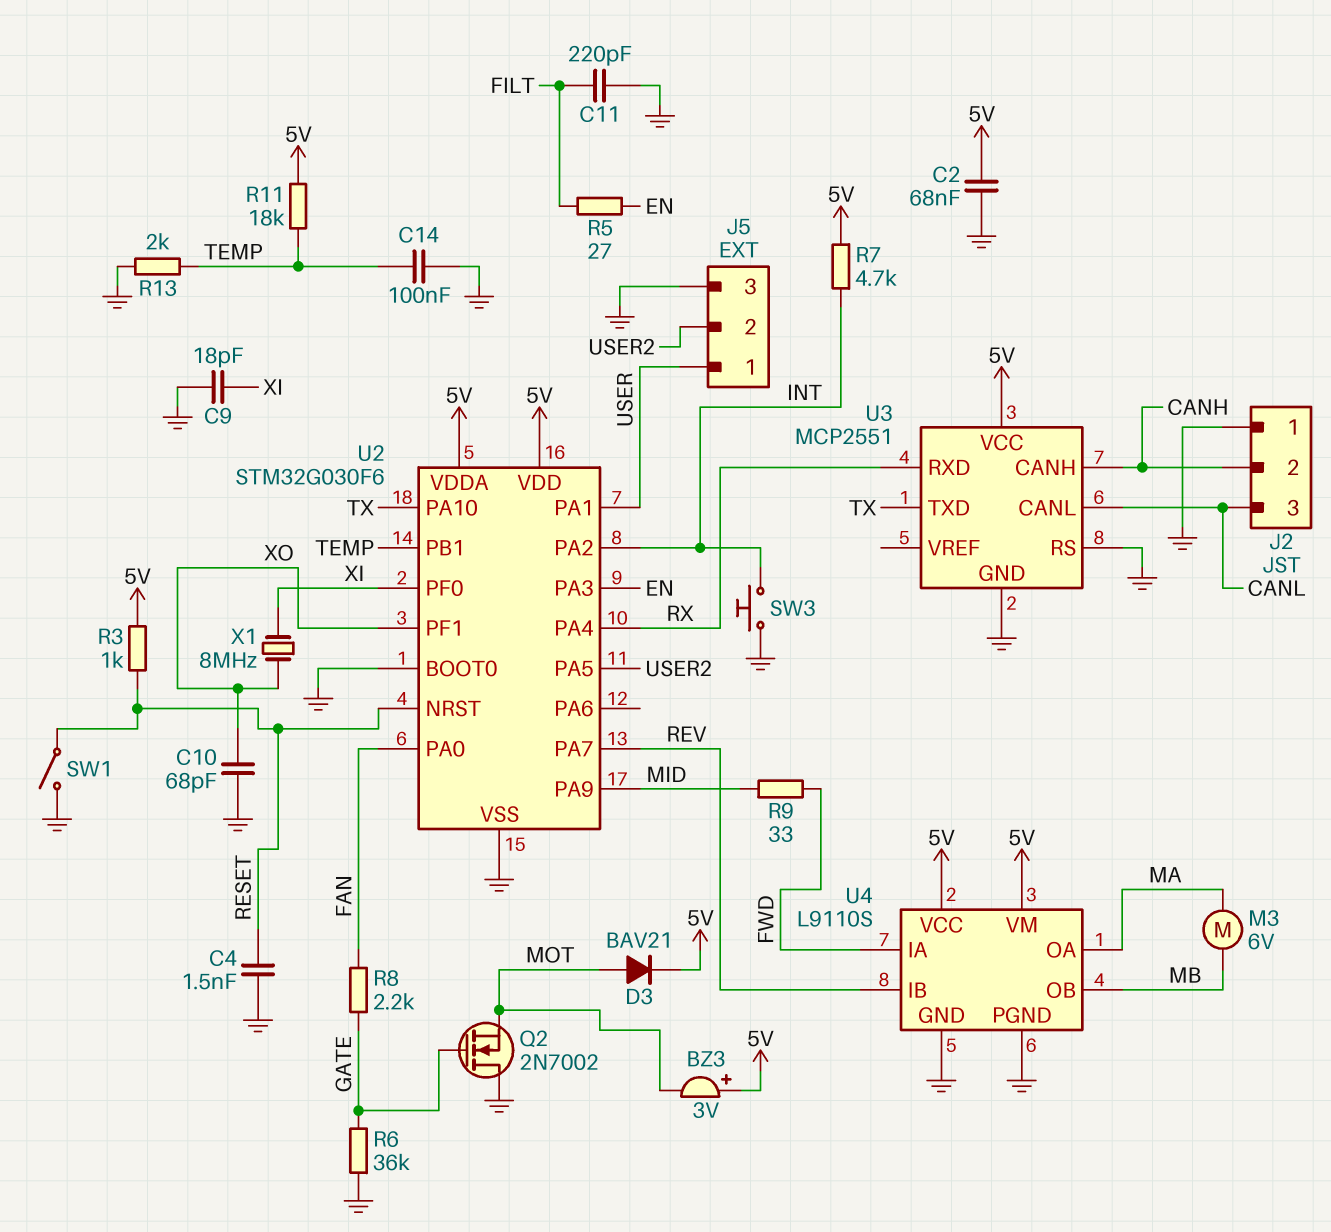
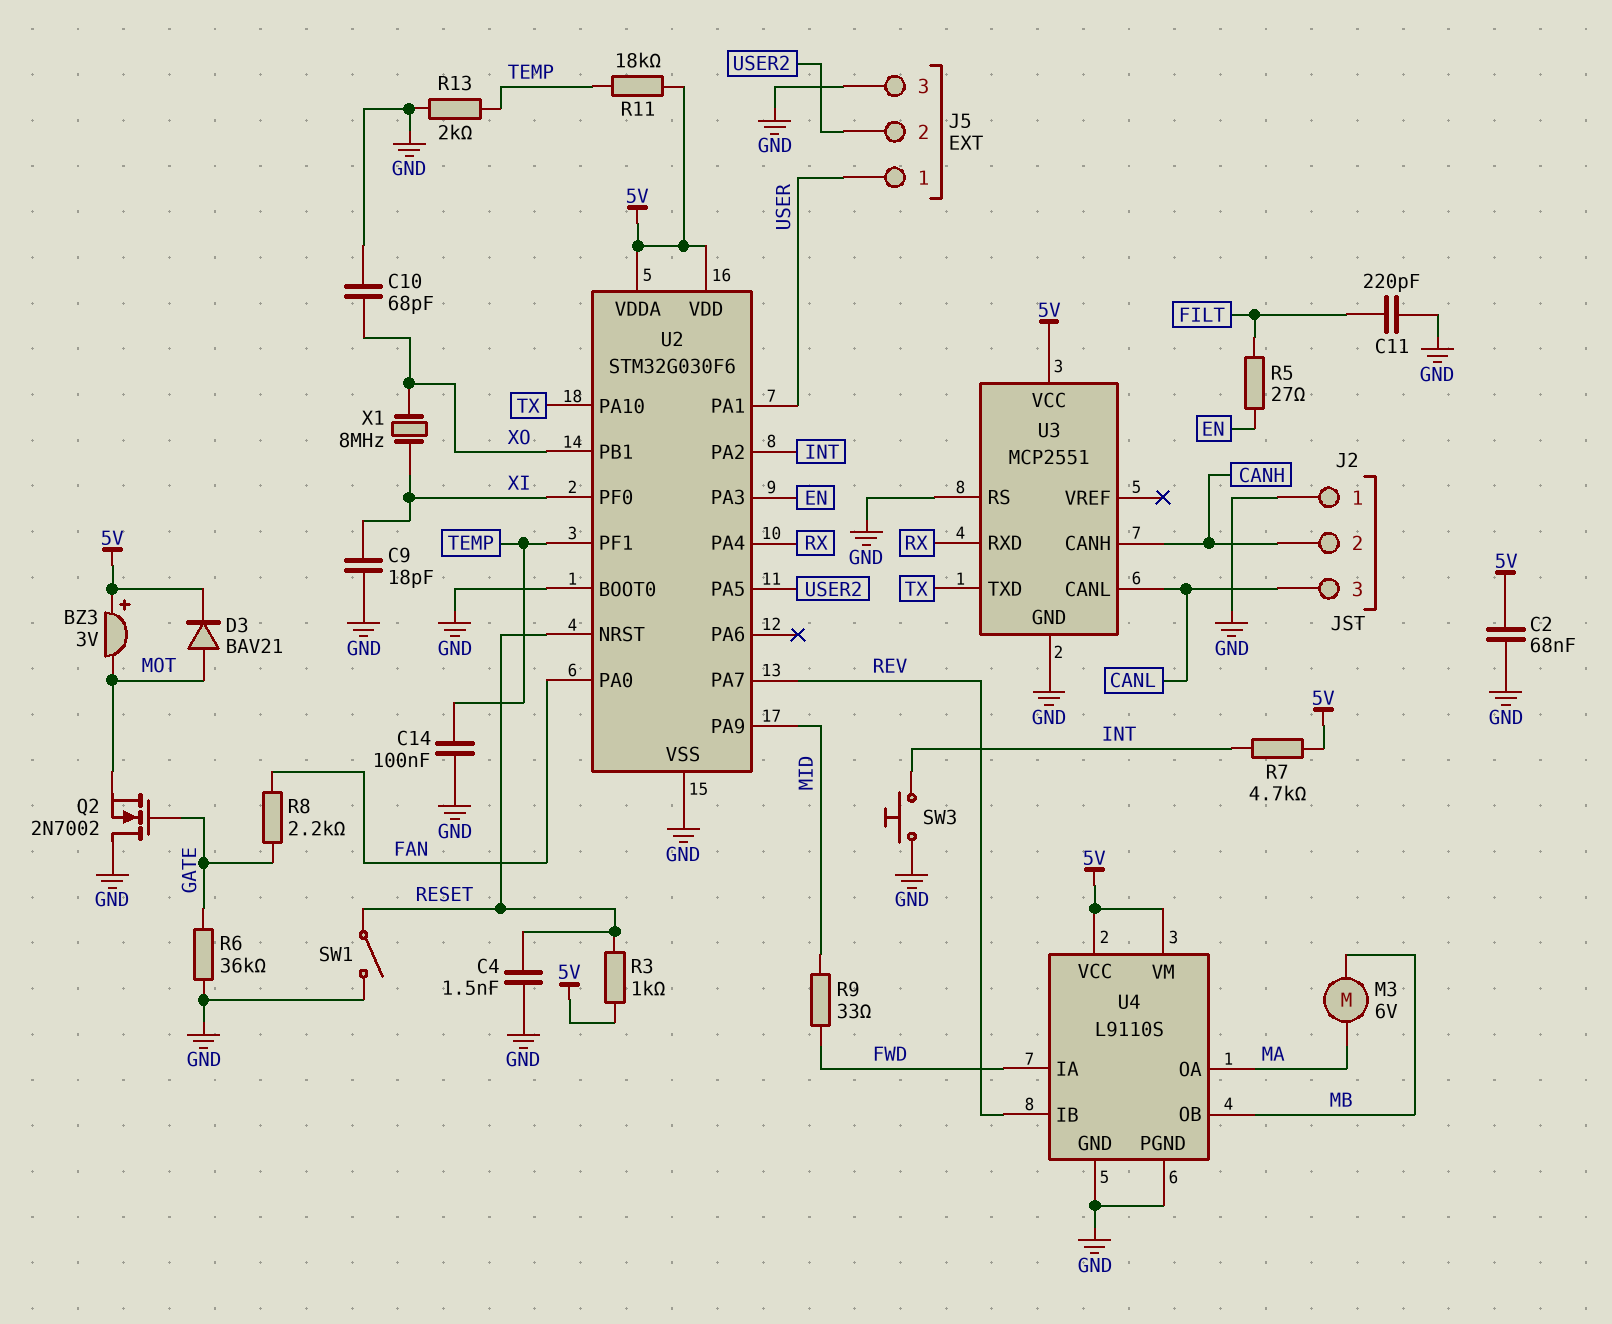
U2 pin PB1: TEMP -> XO
U2 pin PF1: XO -> TEMP

